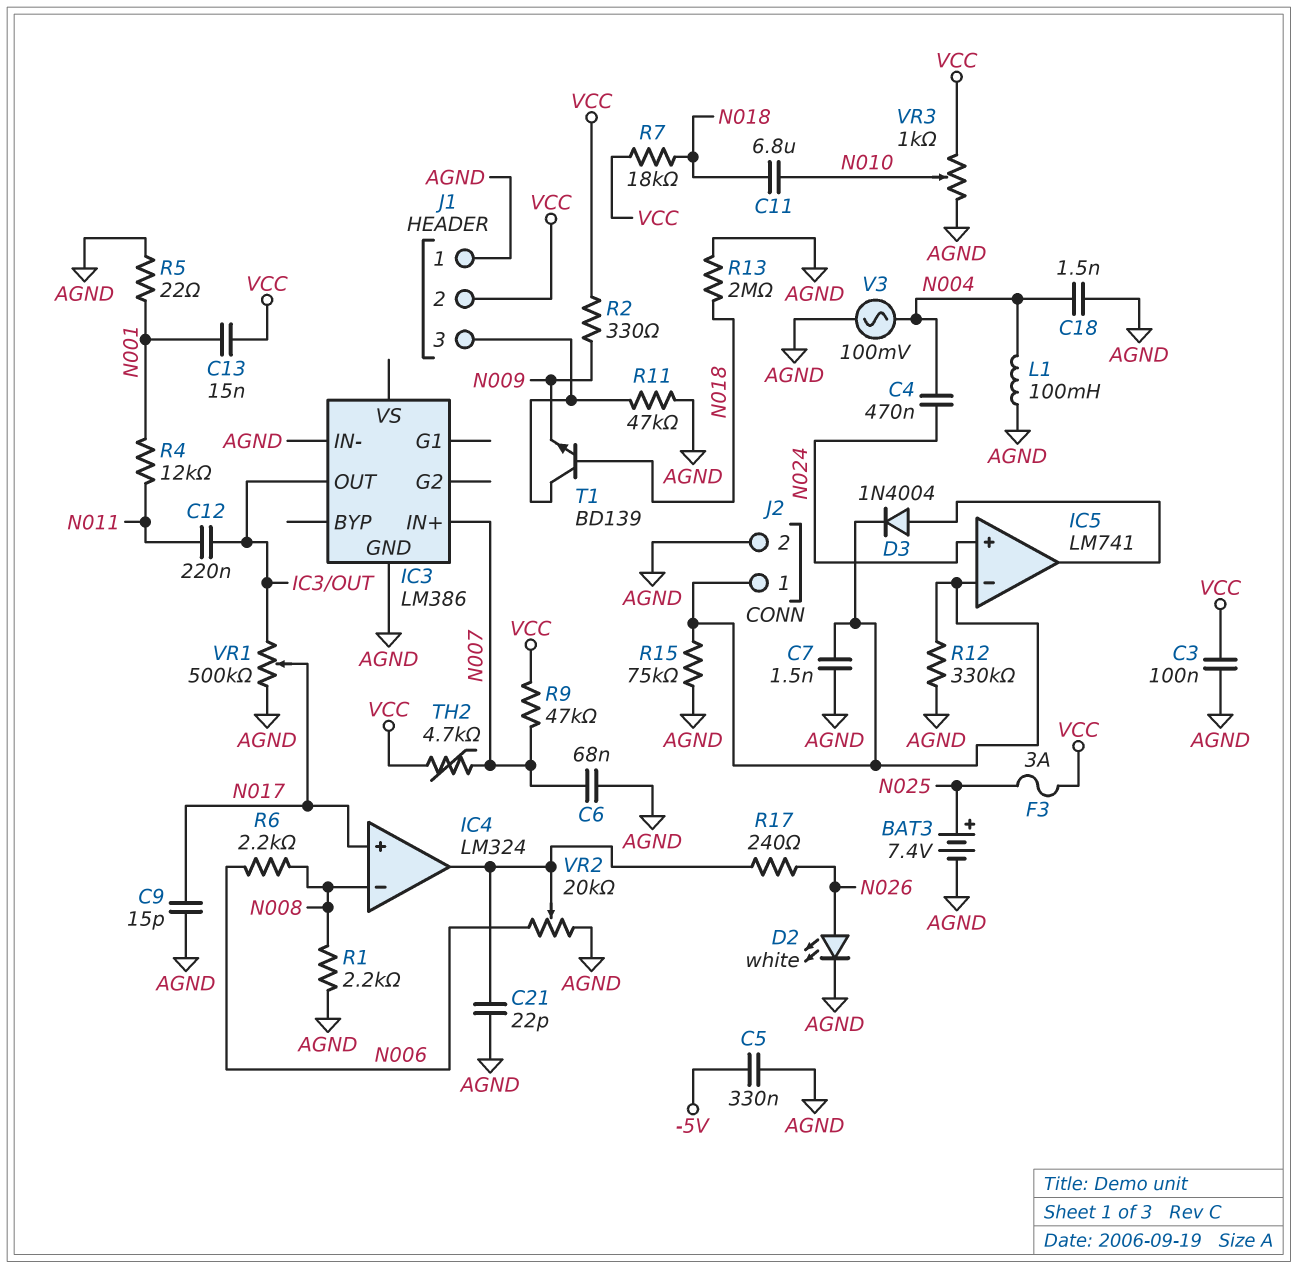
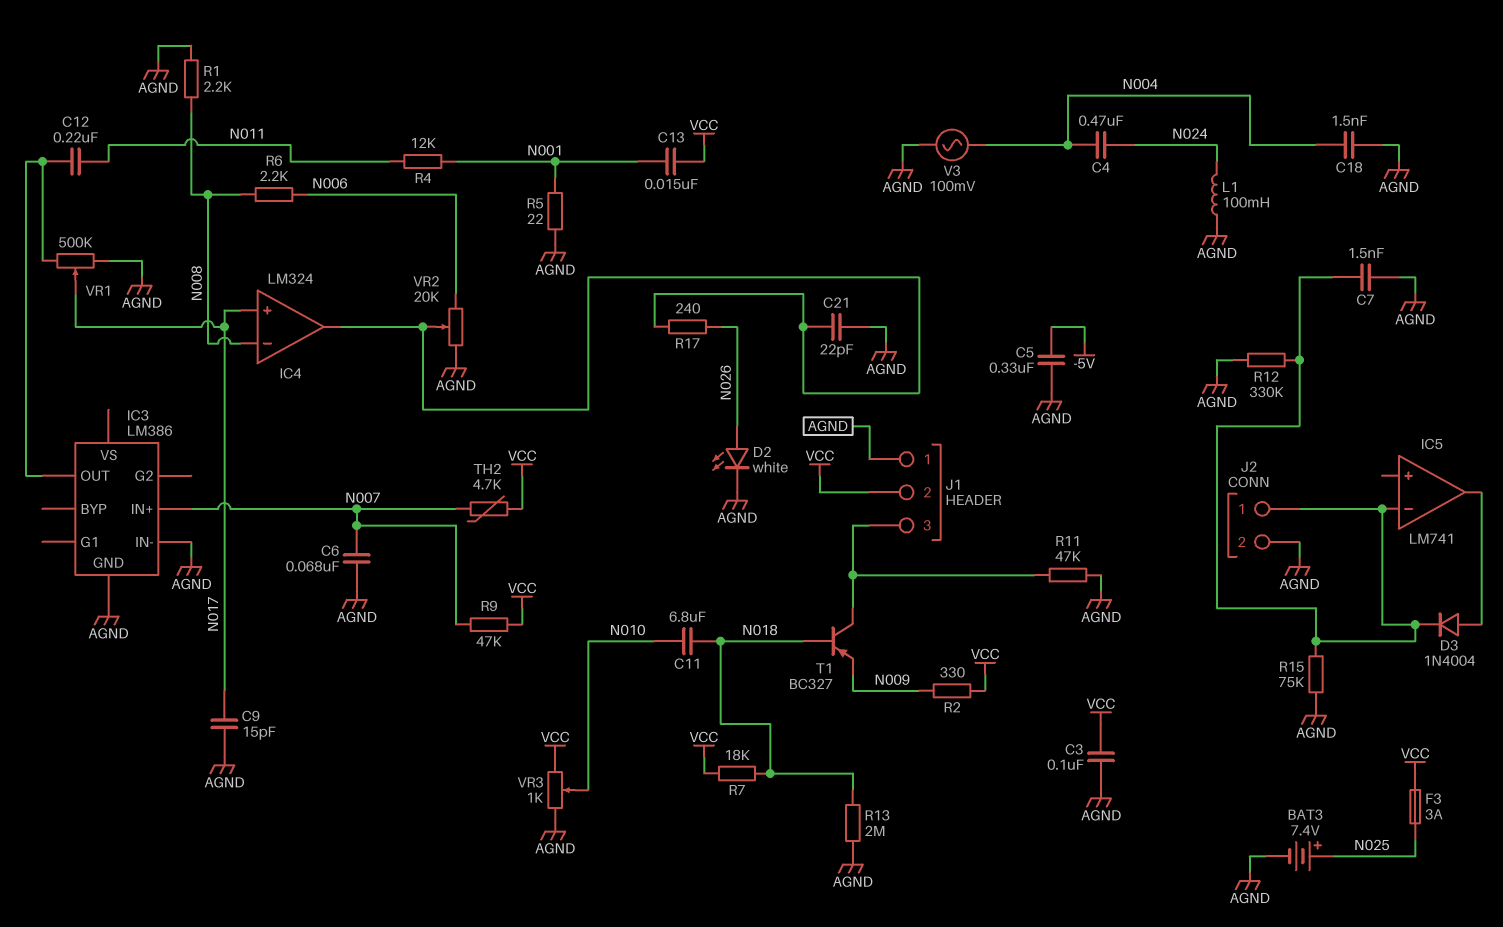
IC5 pin in+: N024 -> none
L1: 100mH (AGND, N004) -> 100mH (AGND, N024)
T1: NPN BD139 (B N018, C J1/3, E N009) -> PNP BC327 (B N018, C J1/3, E N009)

